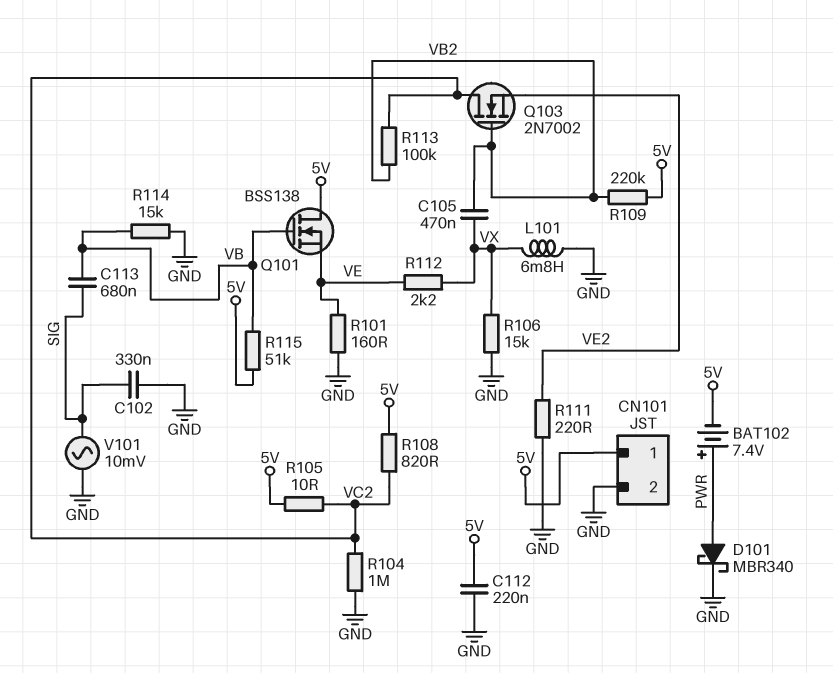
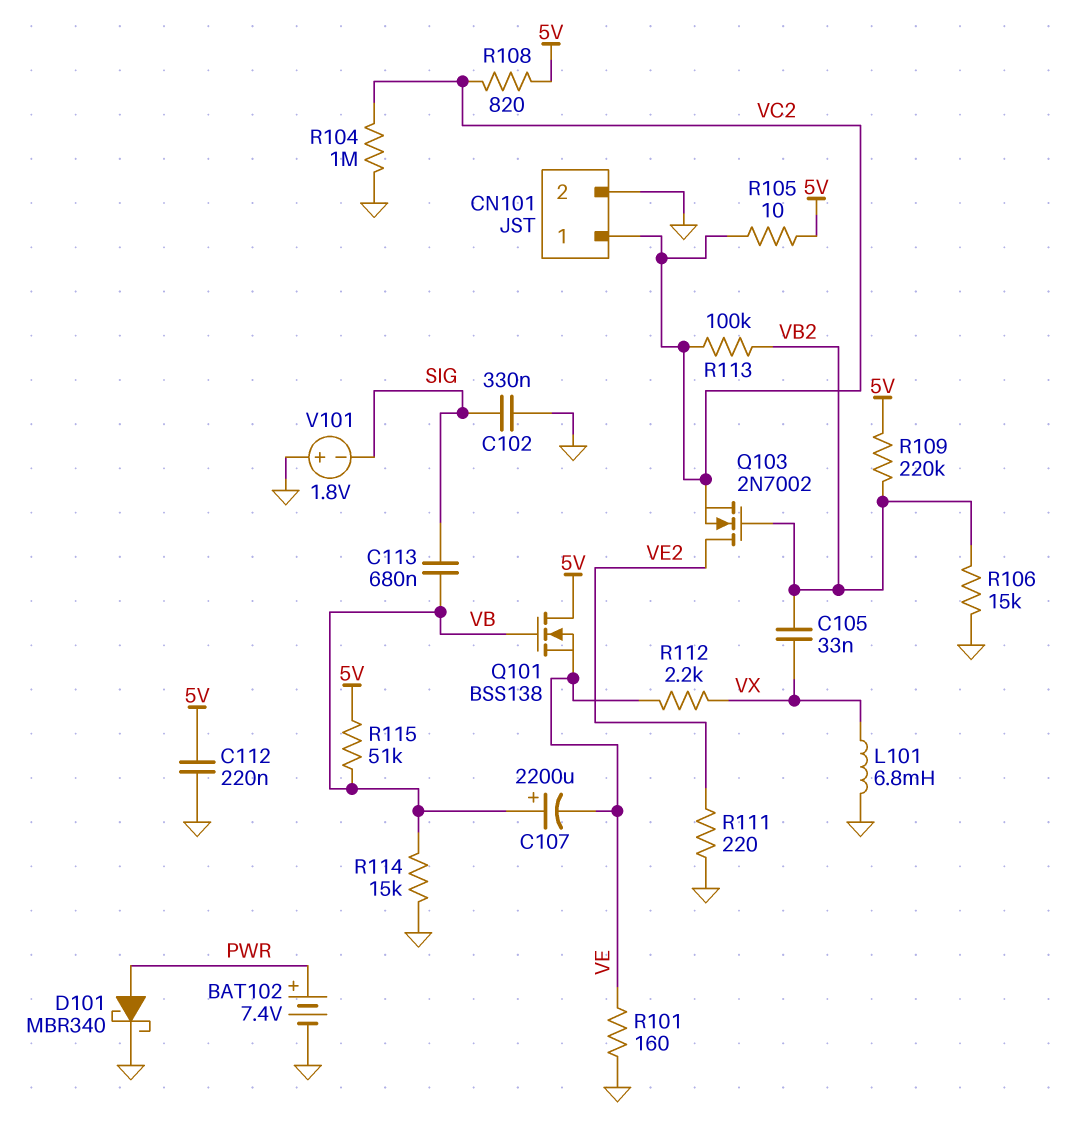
BAT102: 7.4V (plus PWR, minus 5V) -> 7.4V (plus PWR, minus GND)
C105: 470nF (VB2, VX) -> 33nF (VB2, VX)
C107: none -> 2200uF (plus VB, minus VE)
CN101 pin 1: 5V -> VC2
Q103: NMOS 2N7002 (G VB2, D VC2, S VE2) -> NMOS 2N7002 (G VB2, D VE2, S VC2)
R106: 15k (GND, VX) -> 15k (GND, VB2)
V101: AC 10mV (GND, SIG) -> 1.8V (plus GND, minus SIG)

